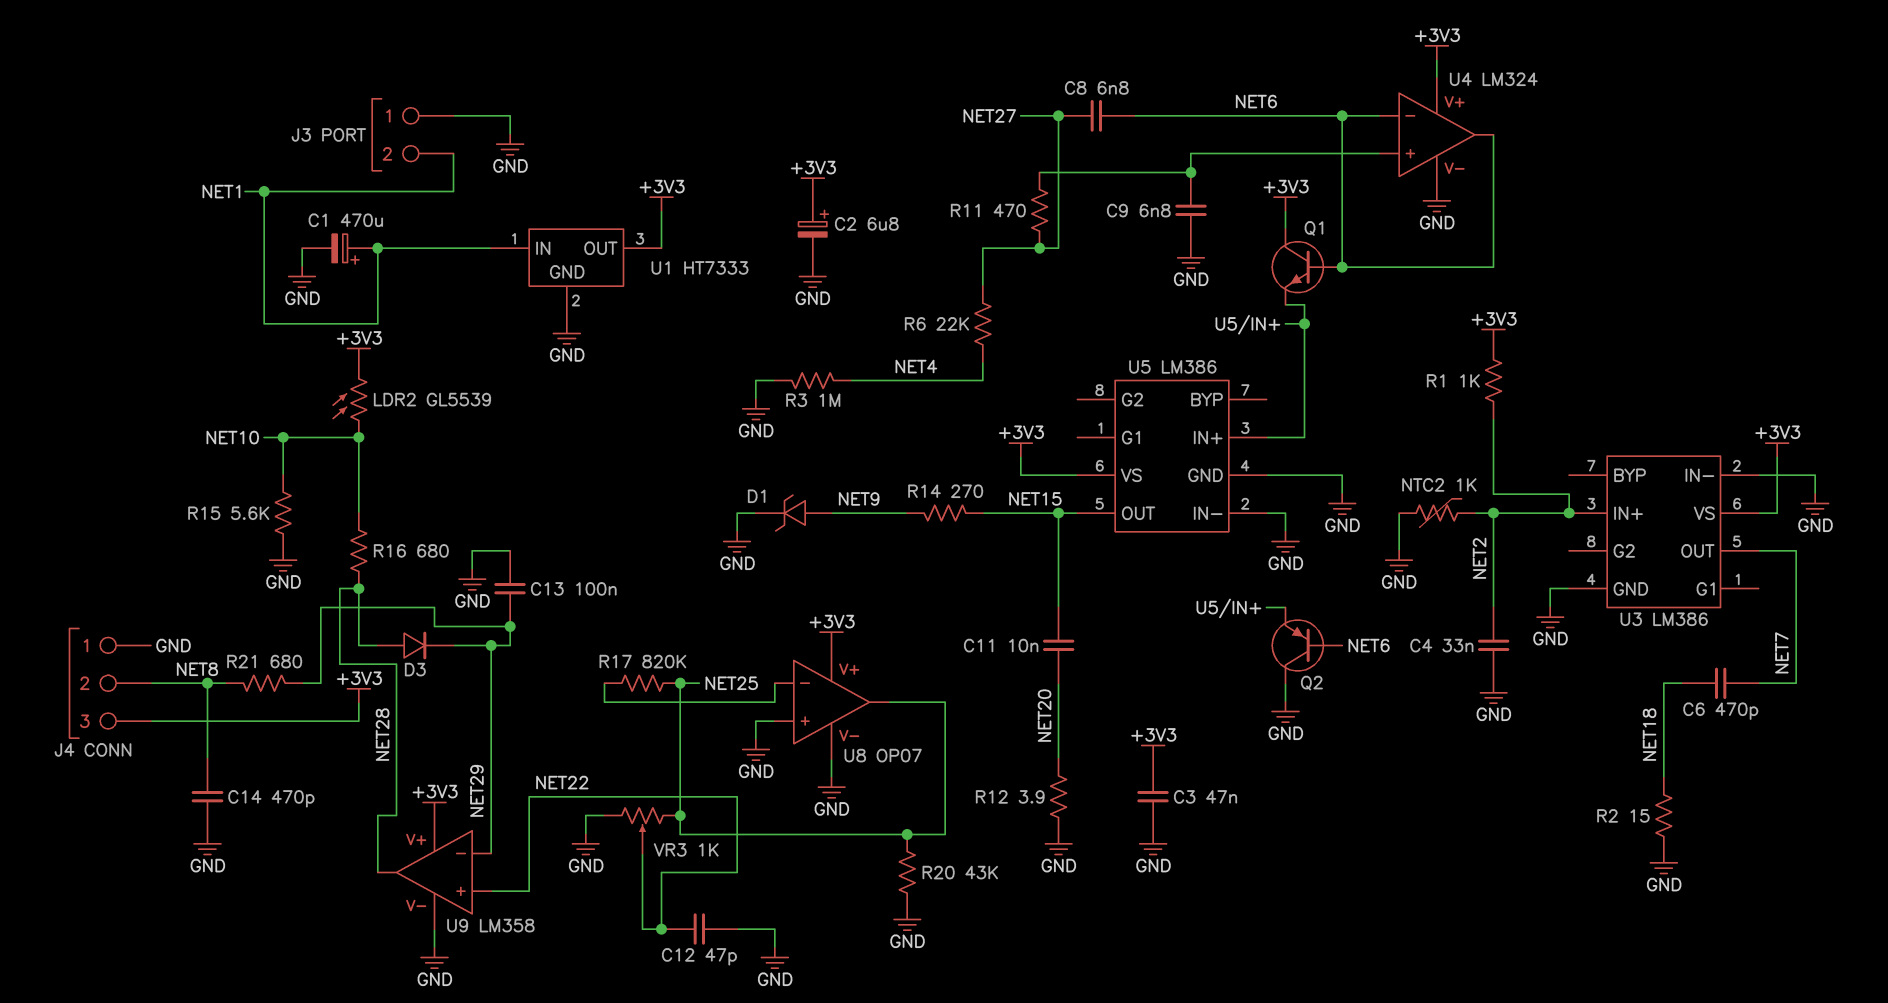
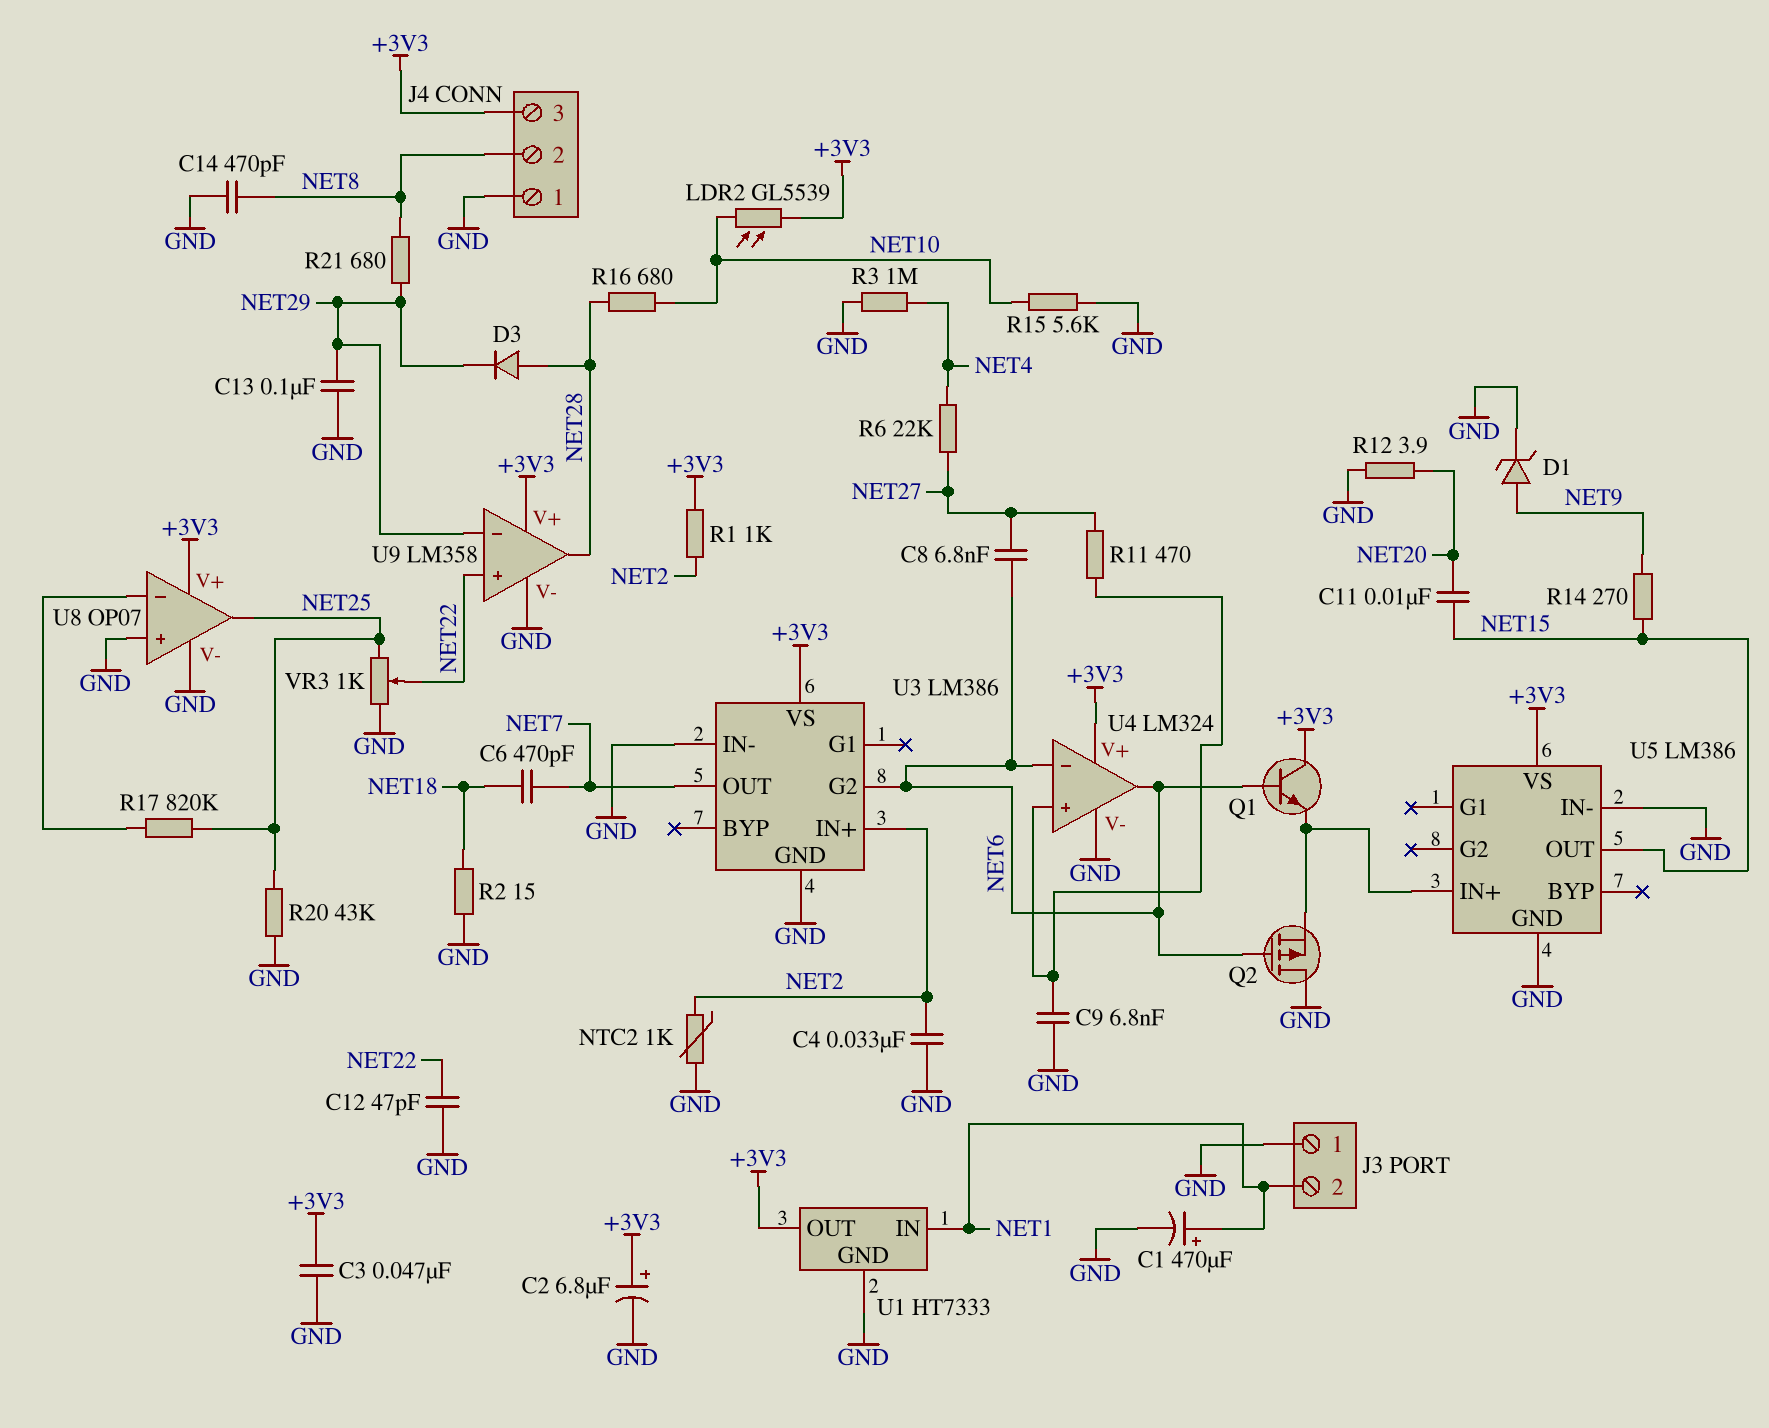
Q2: PNP (B NET6, C GND, E U5/IN+) -> PMOS (G NET6, D GND, S U5/IN+)
U3 pin G2: none -> NET6

